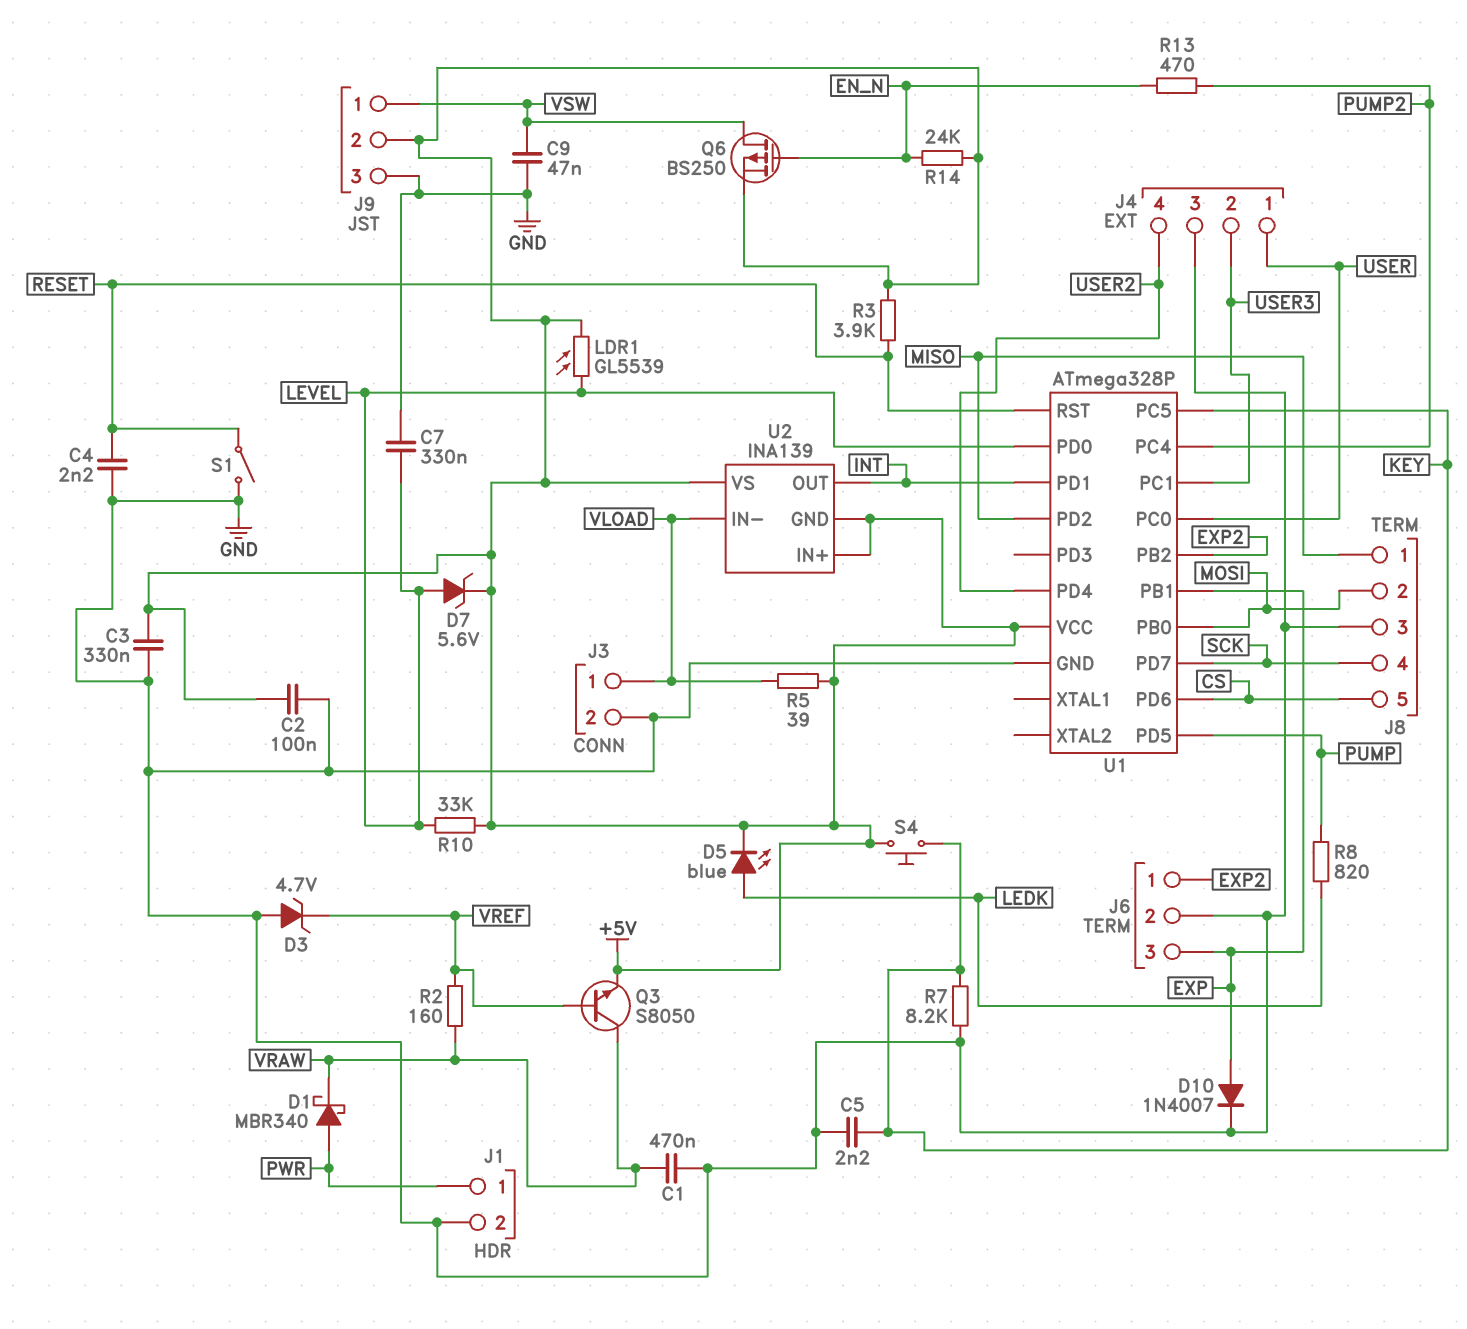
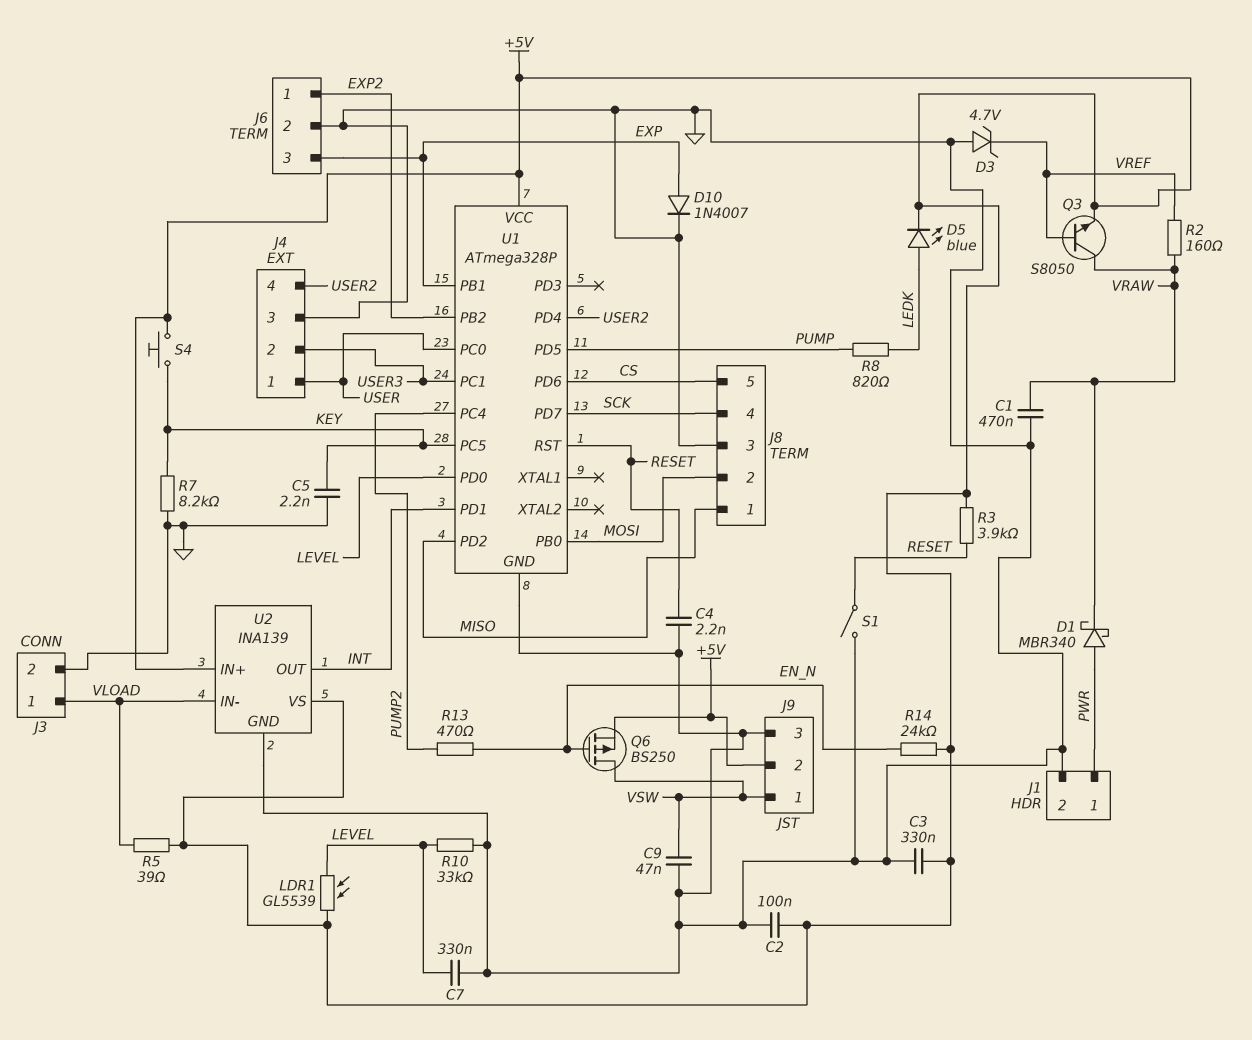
D7: zener 5.6V (A LEVEL, K +5V) -> none
R10: 33k (+5V, LEVEL) -> 33k (GND, LEVEL)
U2 pin GND: +5V -> GND

